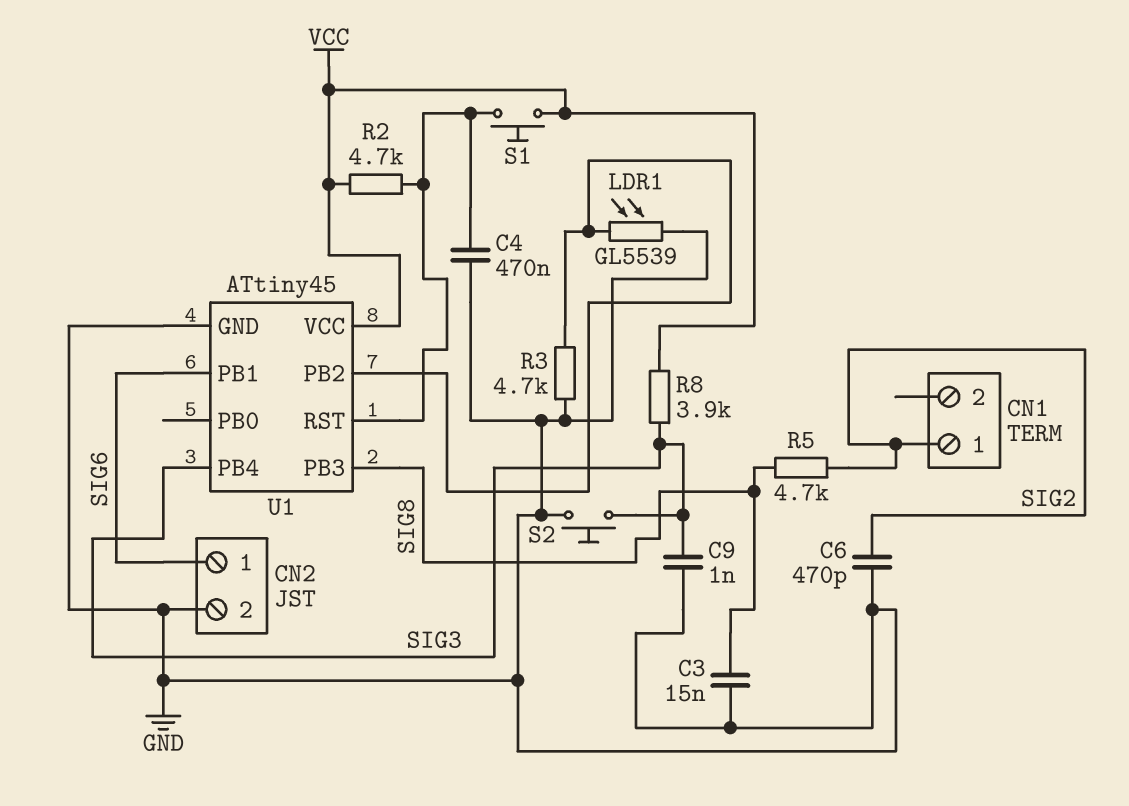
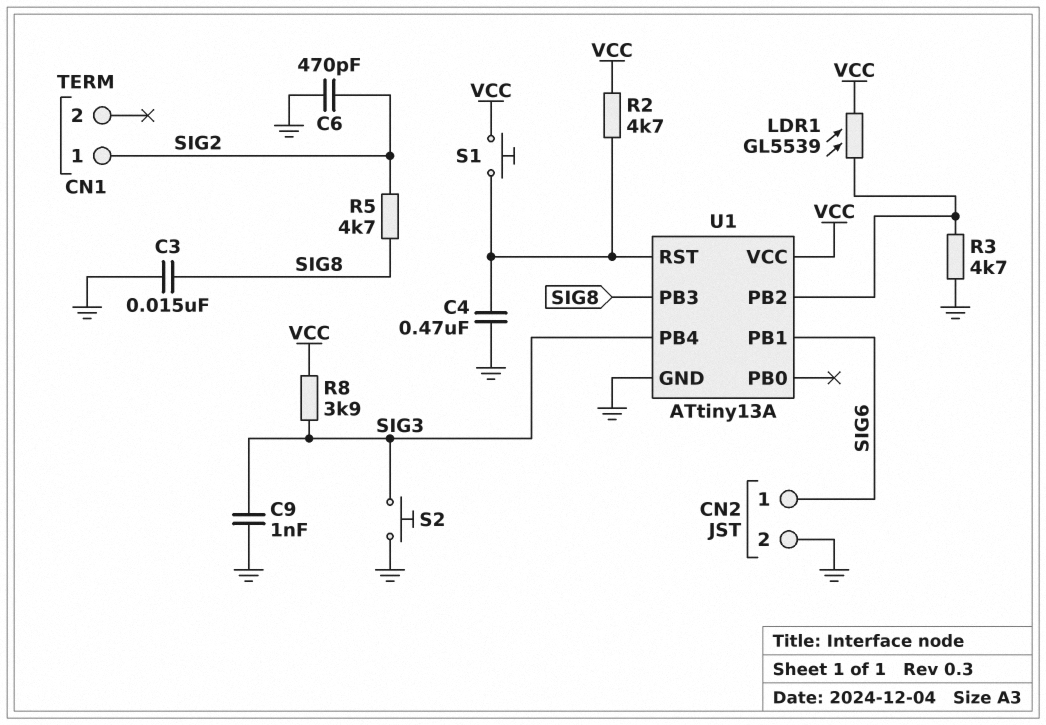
LDR1: GL5539 (GND, U1/PB2) -> GL5539 (U1/PB2, VCC)
U1: ATtiny45 -> ATtiny13A

